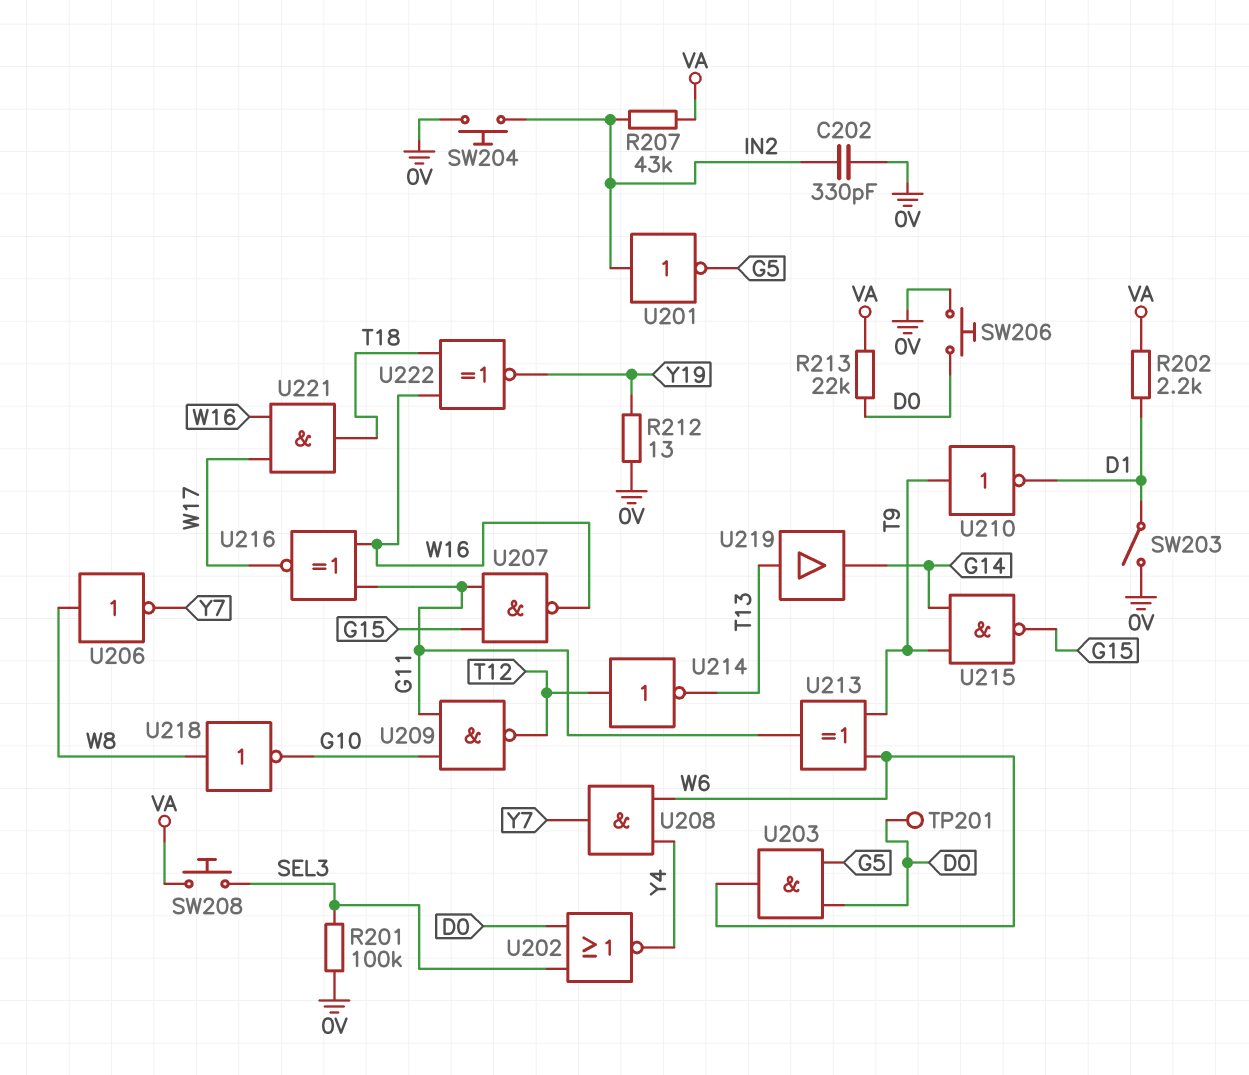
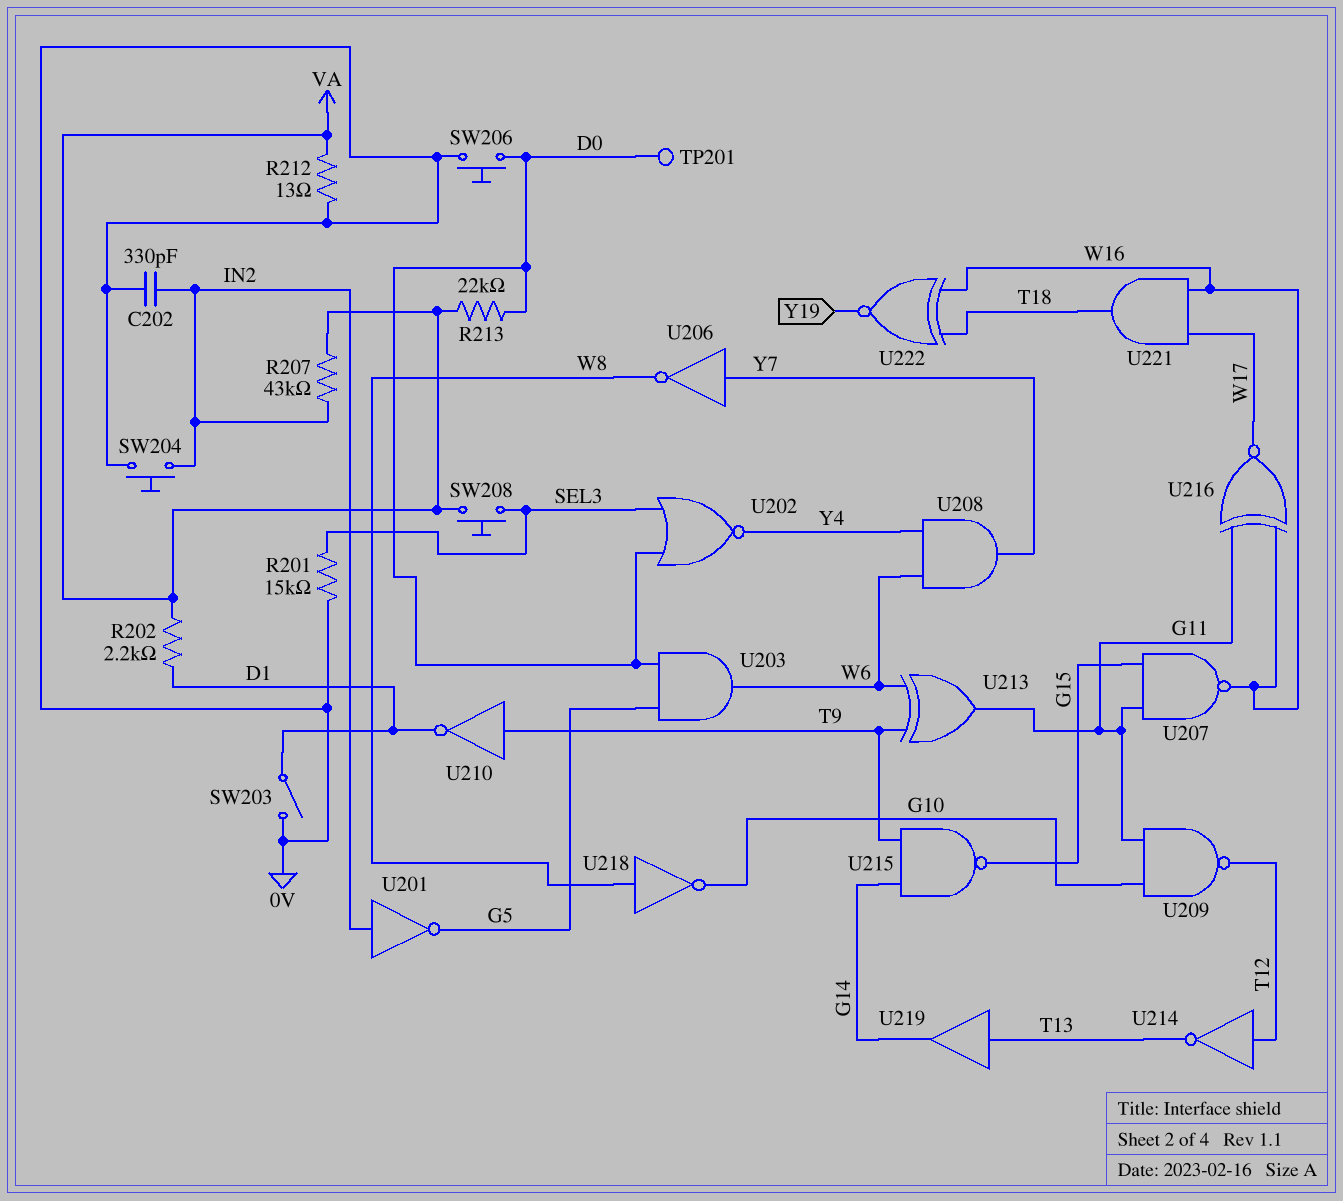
R201: 100k (0V, SEL3) -> 15k (0V, SEL3)
R212: 13 (0V, Y19) -> 13 (0V, VA)
U206: NOT (in W8, out Y7) -> NOT (in Y7, out W8)

